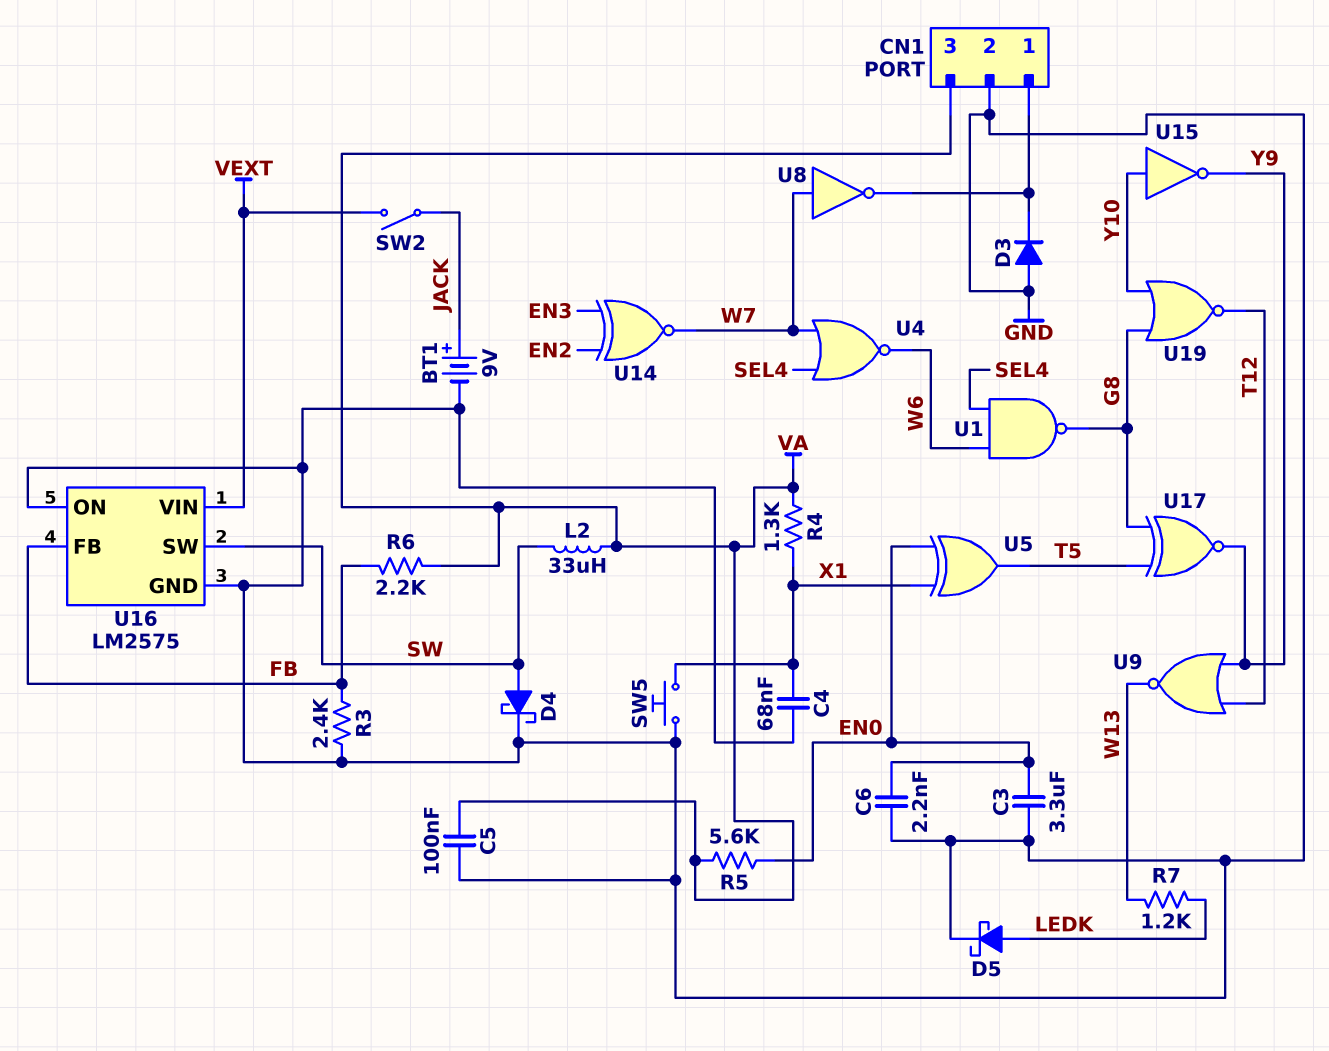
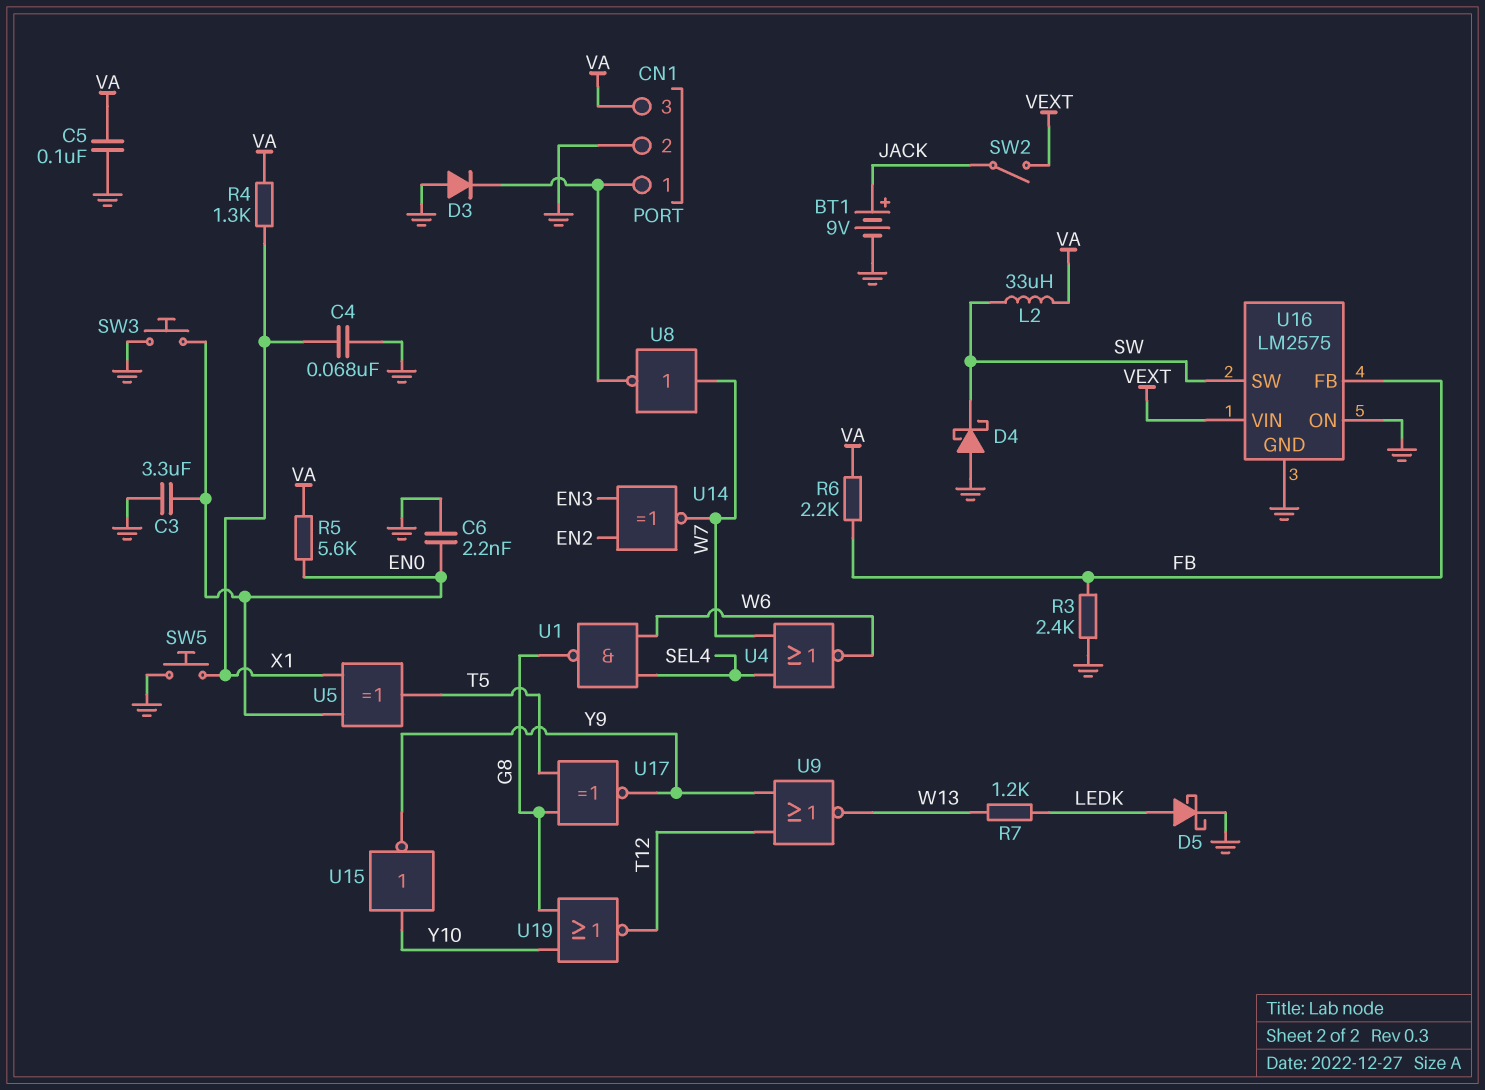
D4: schottky (A SW, K GND) -> schottky (A GND, K SW)
SW3: none -> button (EN0, GND)

